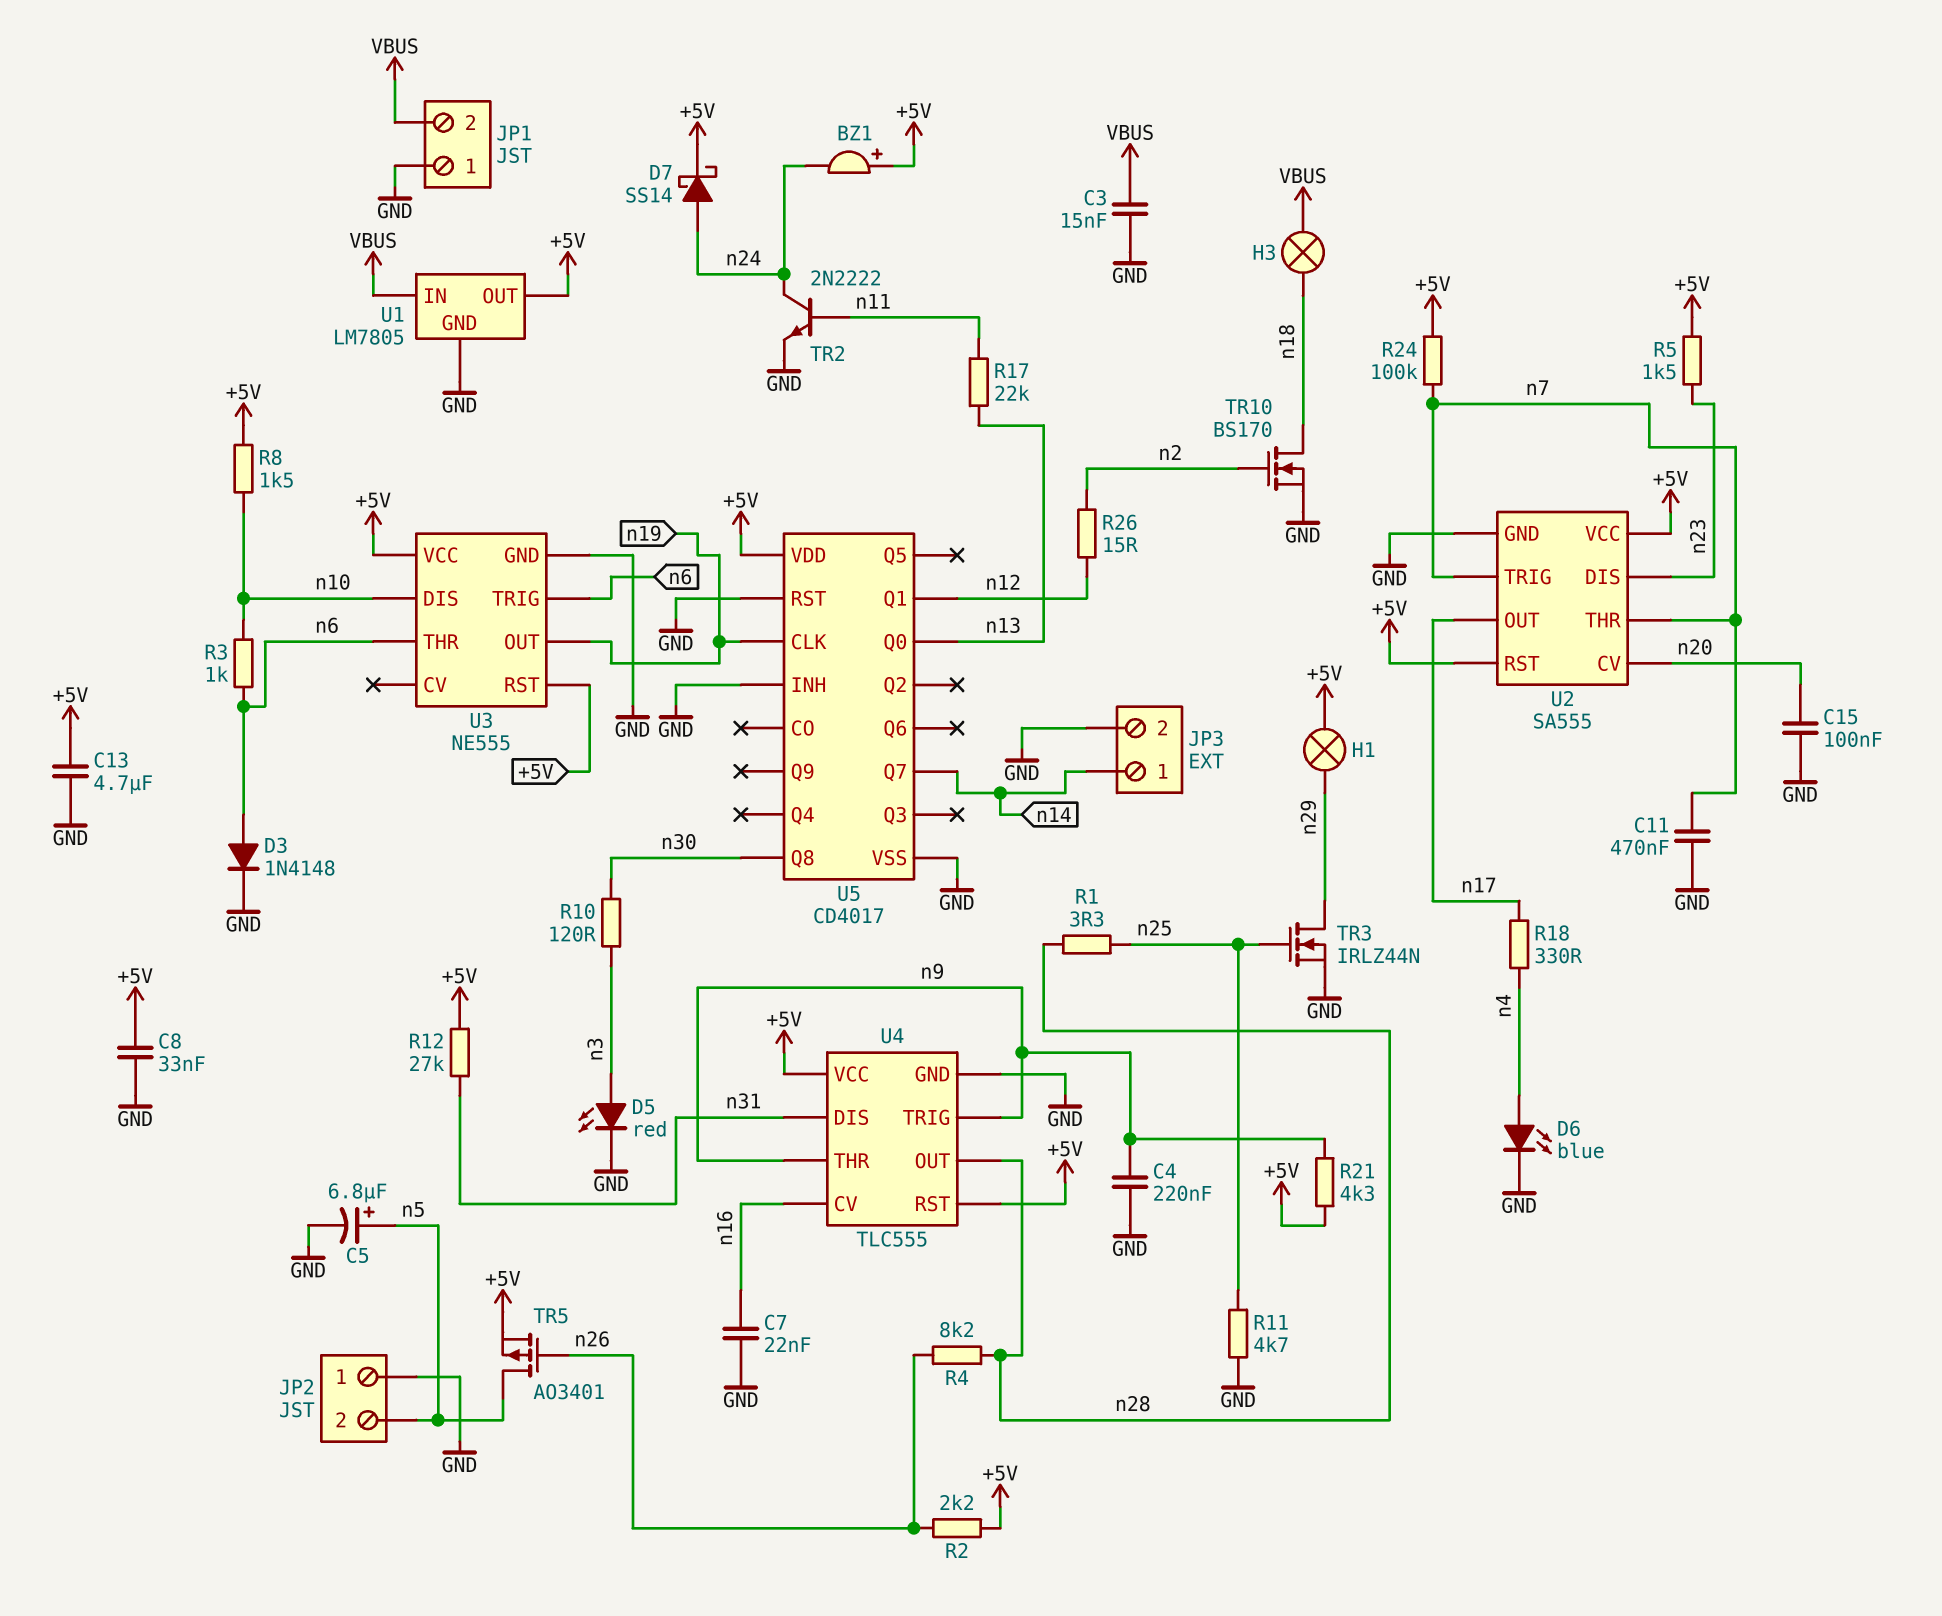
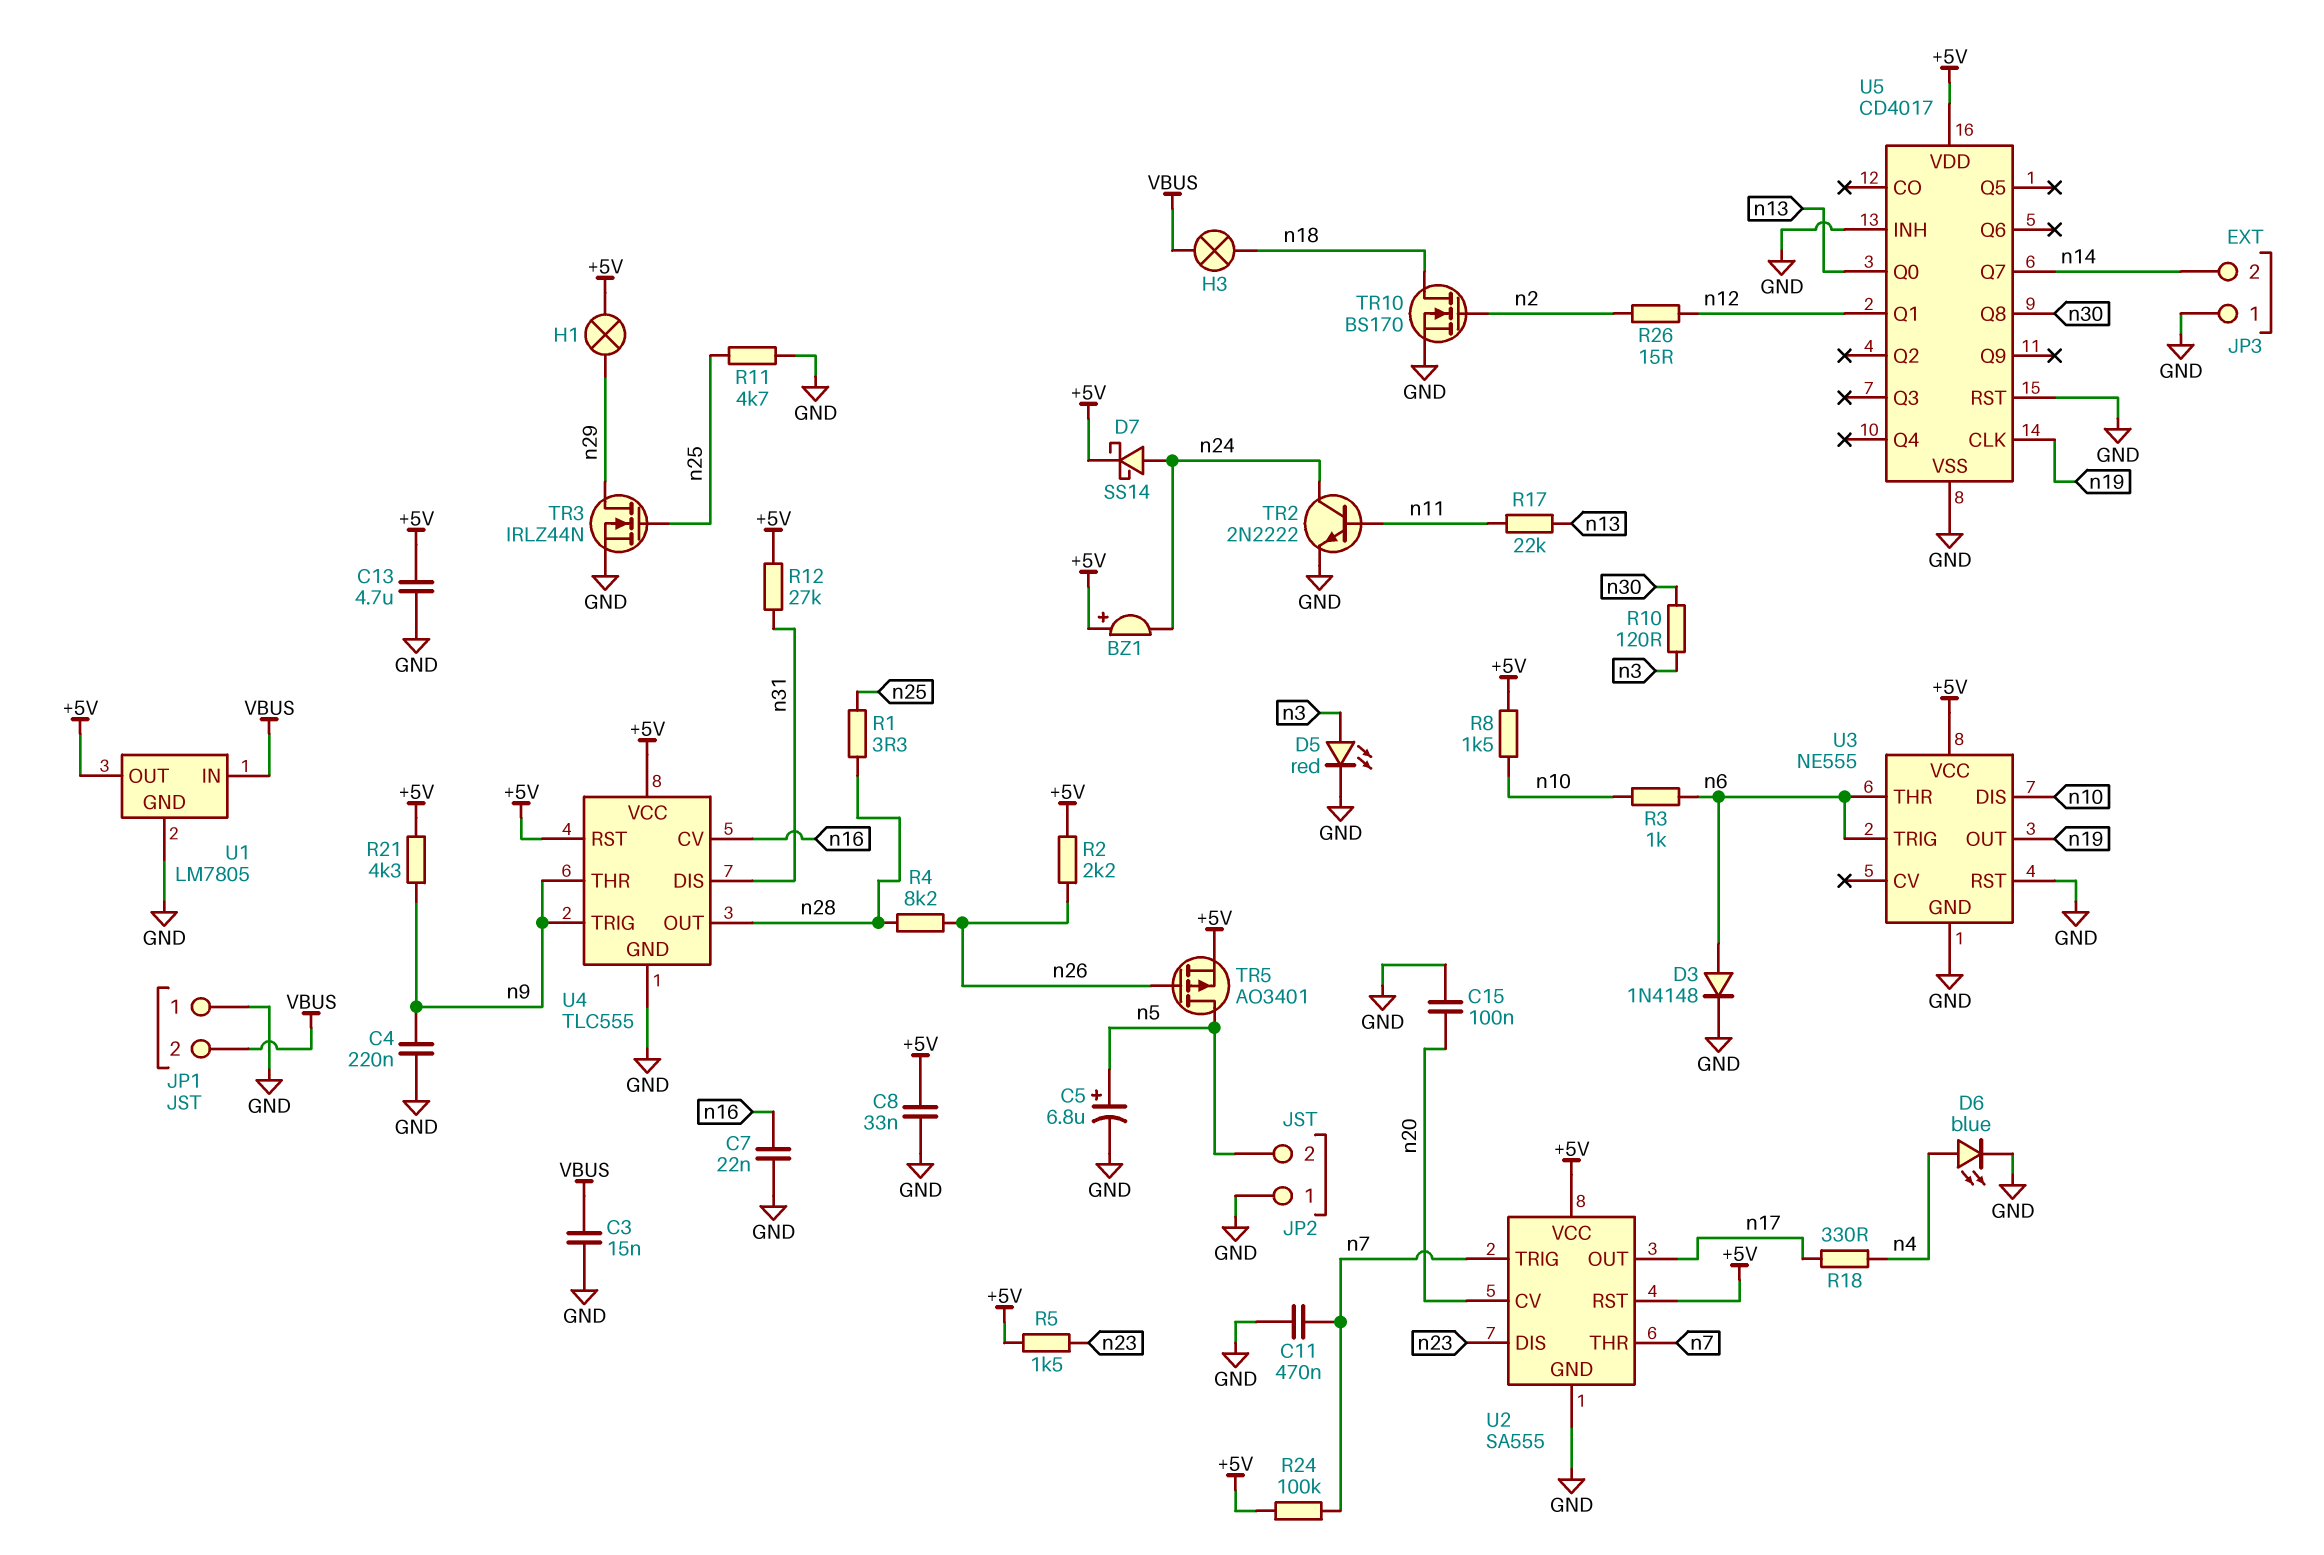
JP3 pin 1: n14 -> GND
JP3 pin 2: GND -> n14
U3 pin RST: +5V -> GND

